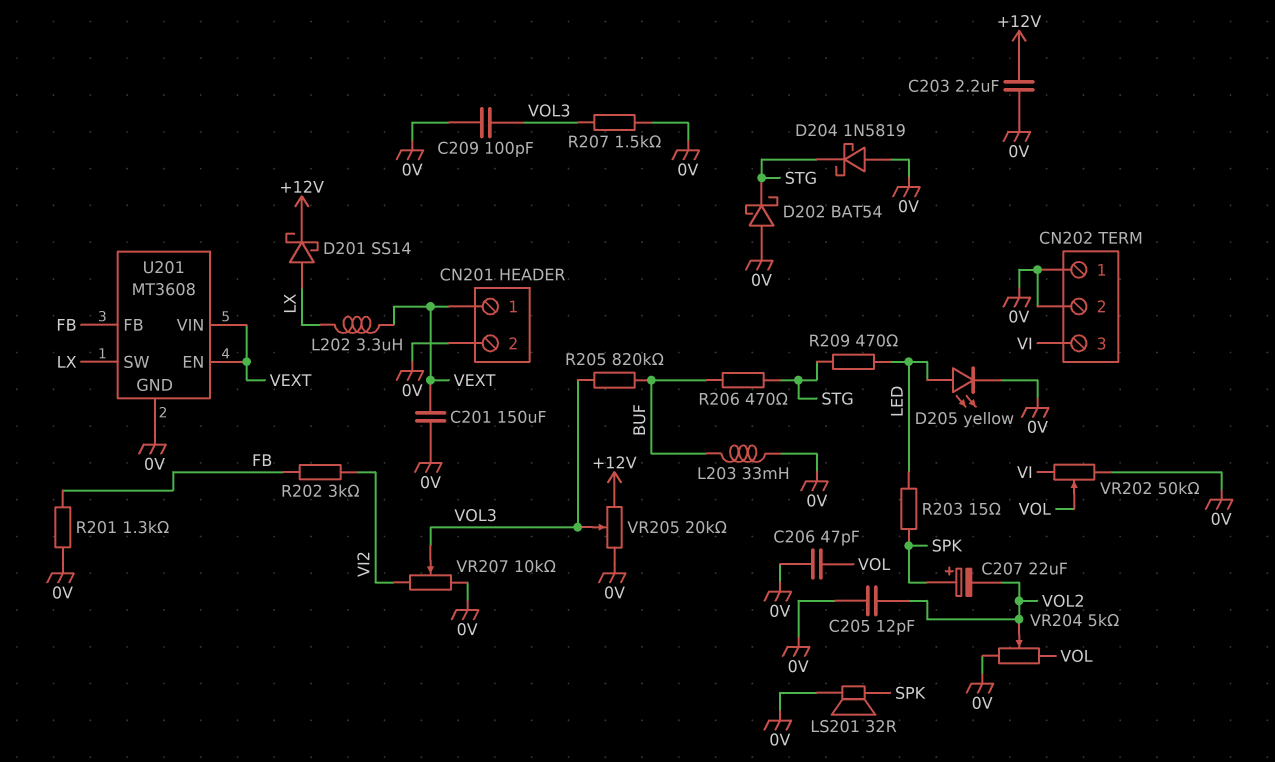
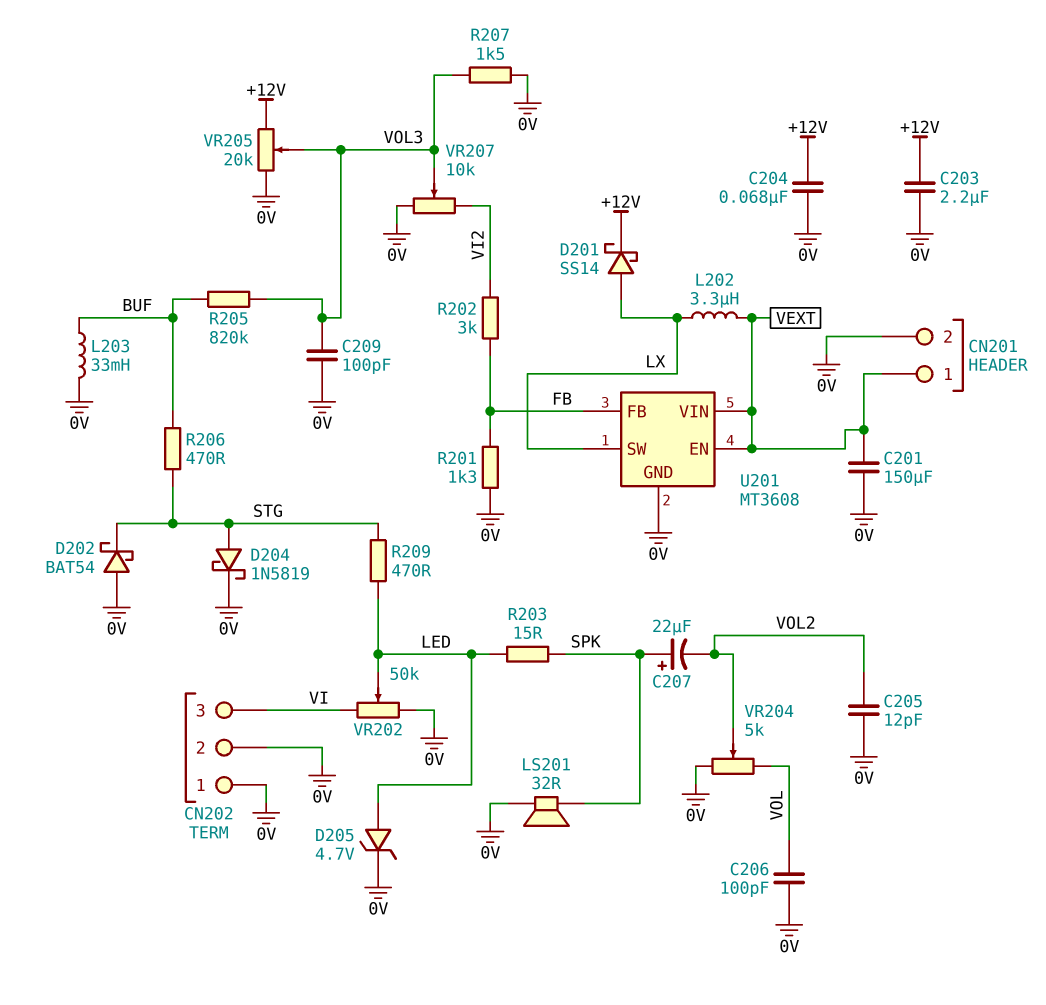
C204: none -> 68nF (+12V, 0V)
C206: 47pF (0V, VOL) -> 100pF (0V, VOL)
D204: schottky 1N5819 (A 0V, K STG) -> schottky 1N5819 (A STG, K 0V)
D205: LED yellow (A LED, K 0V) -> zener 4.7V (A LED, K 0V)
VR202: 50k (0V, VI, wiper VOL) -> 50k (0V, VI, wiper LED)

